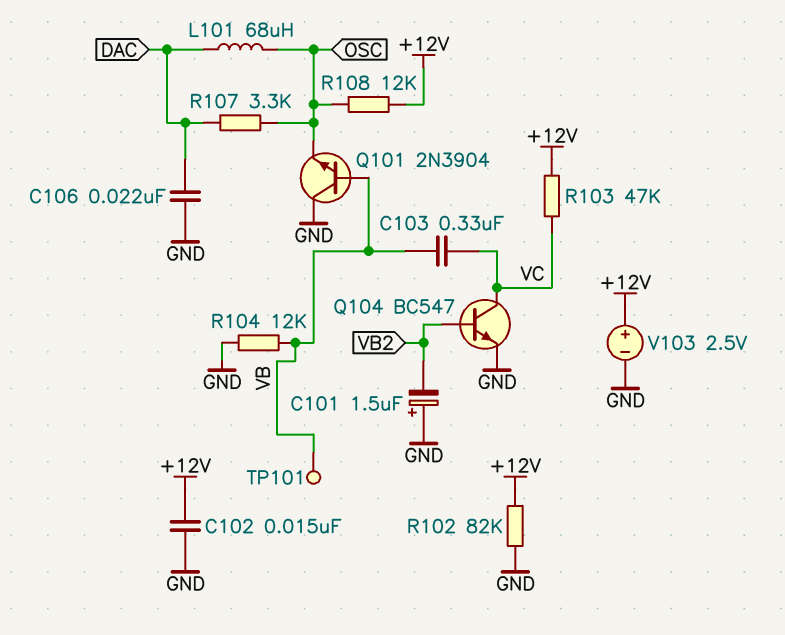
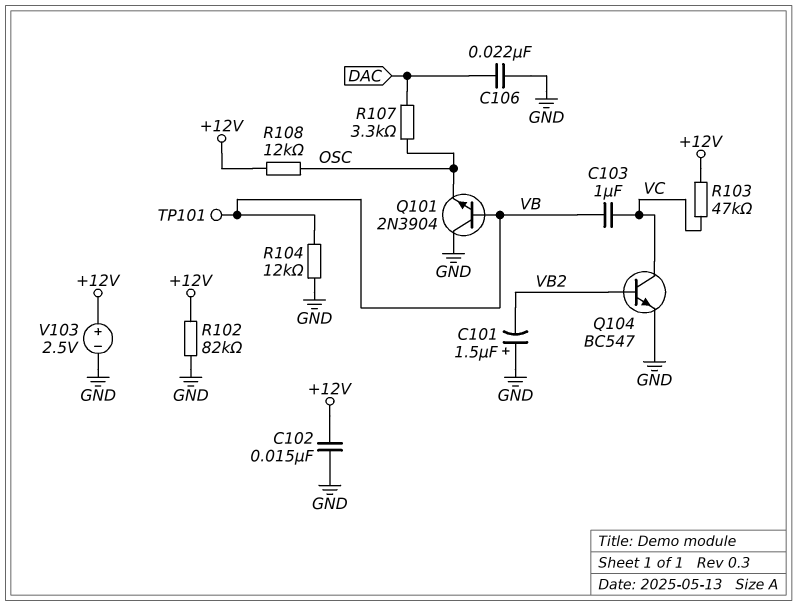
C103: 330nF (VB, VC) -> 1uF (VB, VC)
L101: 68uH (DAC, OSC) -> none

